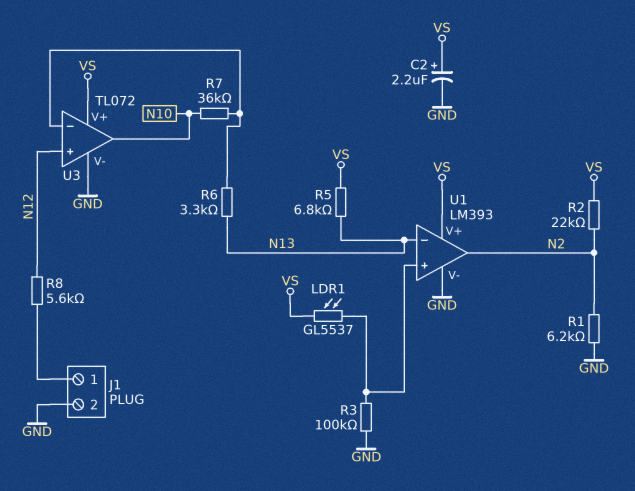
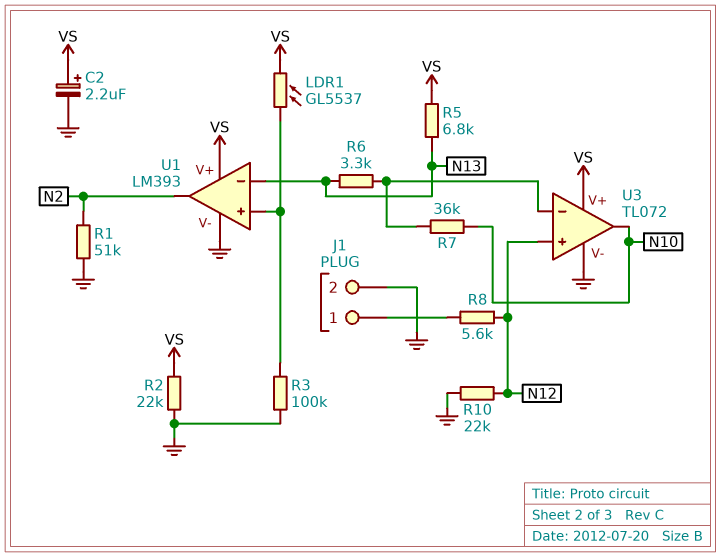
R1: 6.2k (GND, N2) -> 51k (GND, N2)
R2: 22k (N2, VS) -> 22k (GND, VS)
R10: none -> 22k (GND, N12)

